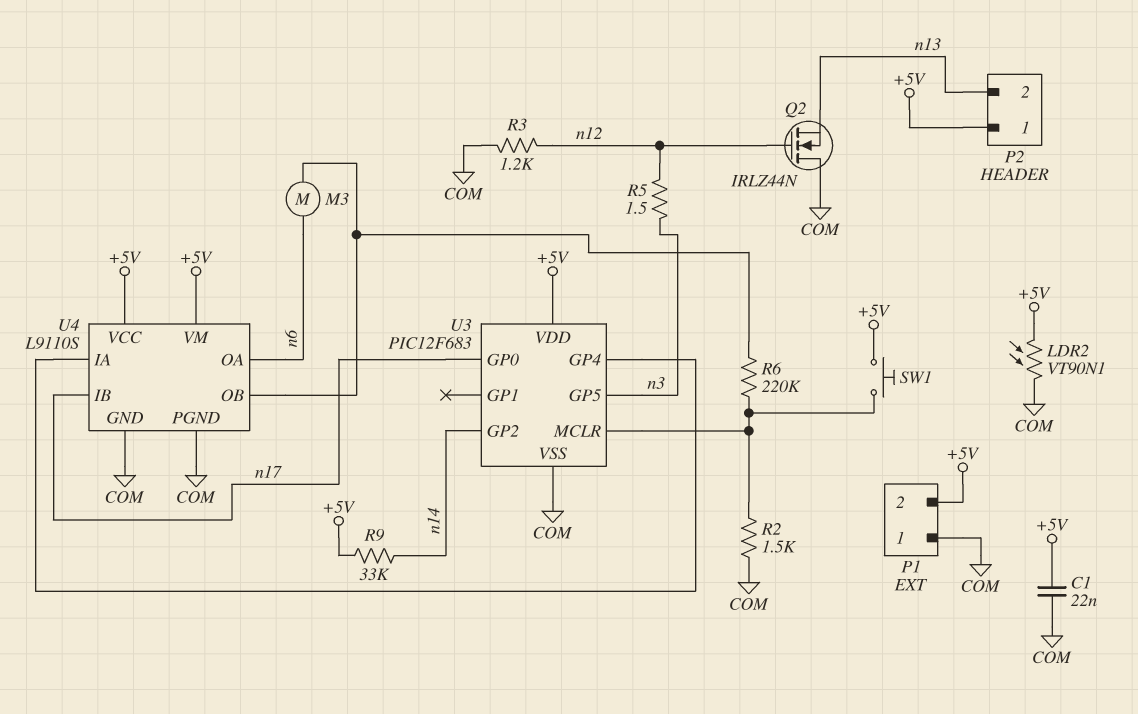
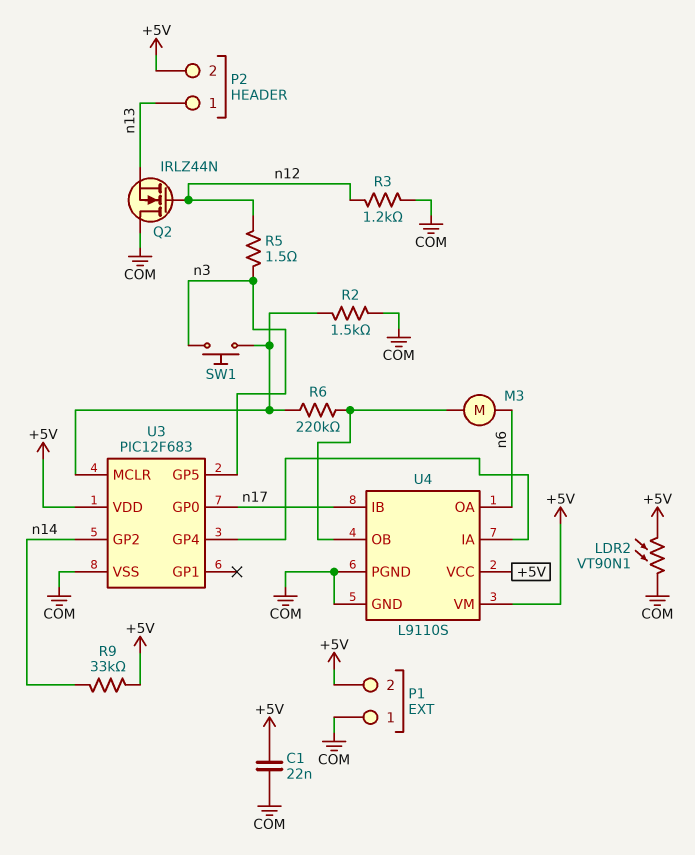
P2 pin 1: +5V -> n13
P2 pin 2: n13 -> +5V
SW1: button (+5V, U3/MCLR) -> button (U3/MCLR, n3)

